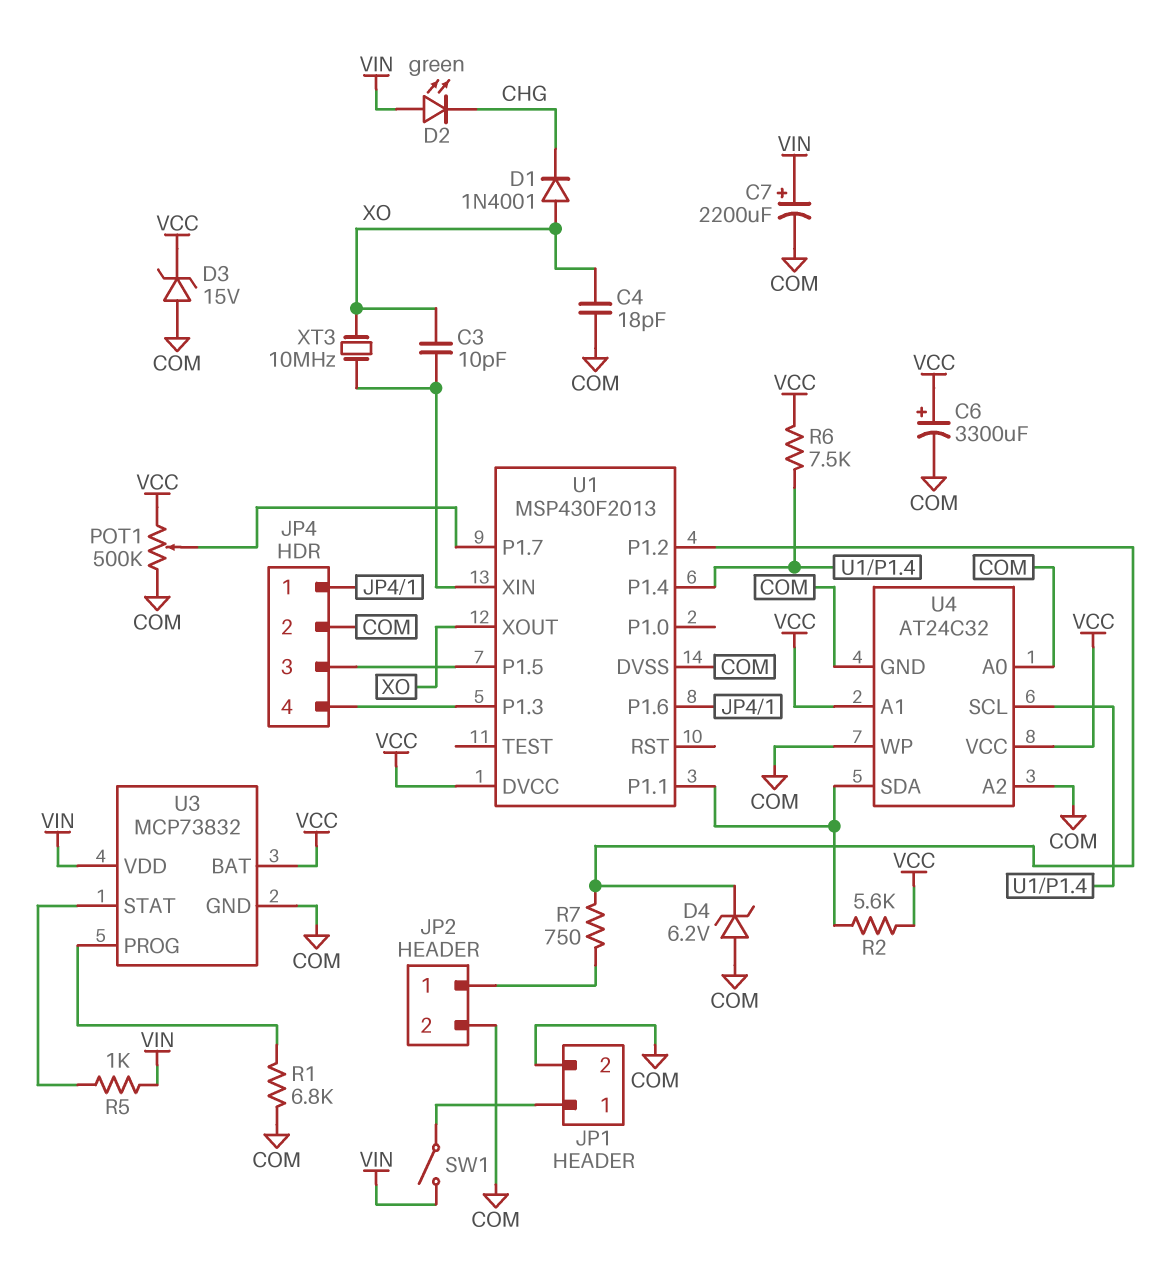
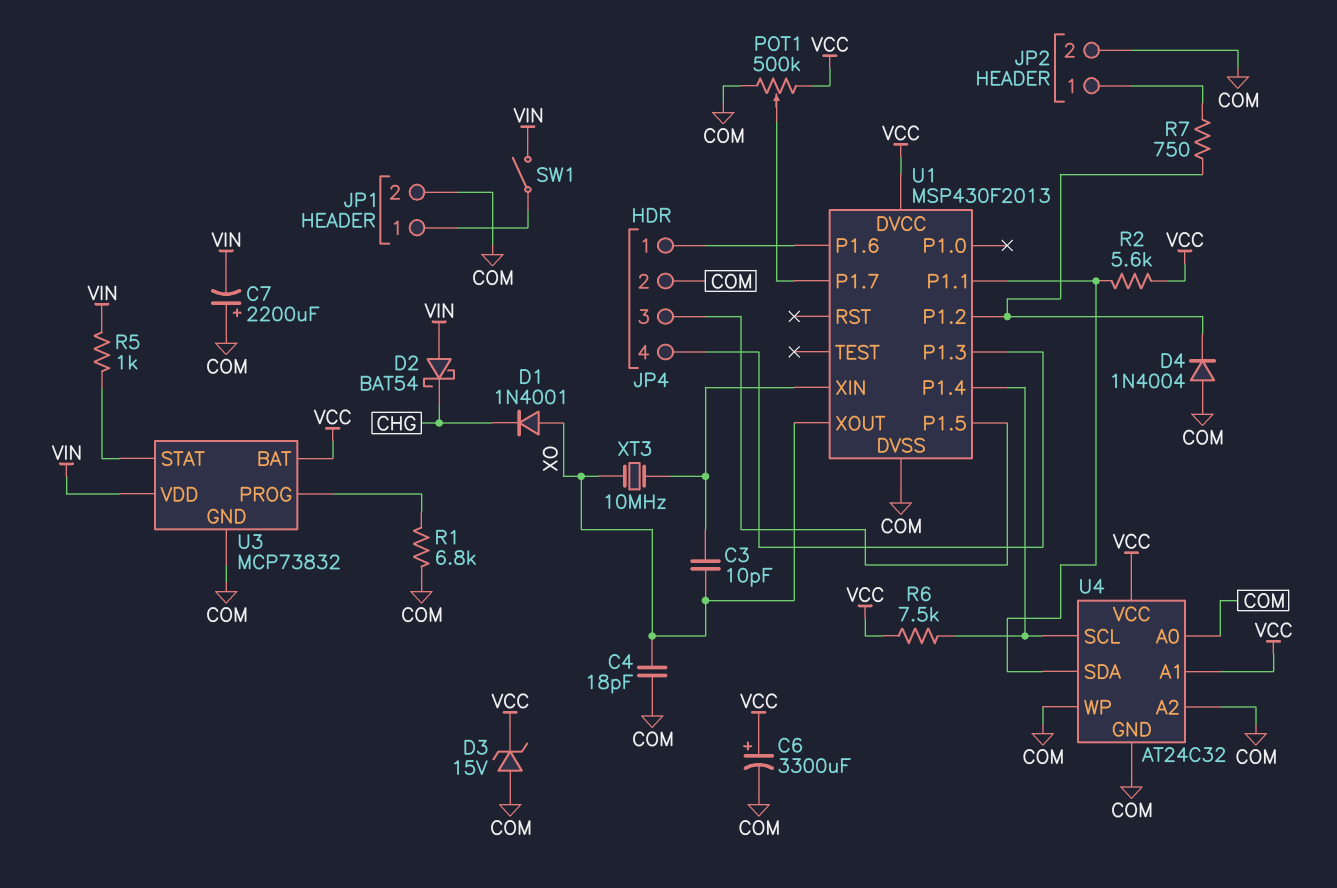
C7: 2200uF (plus VIN, minus COM) -> 2200uF (plus COM, minus VIN)
D2: LED green (A VIN, K CHG) -> schottky BAT54 (A VIN, K CHG)
D4: zener 6.2V (A COM, K U1/P1.2) -> diode 1N4004 (A COM, K U1/P1.2)

